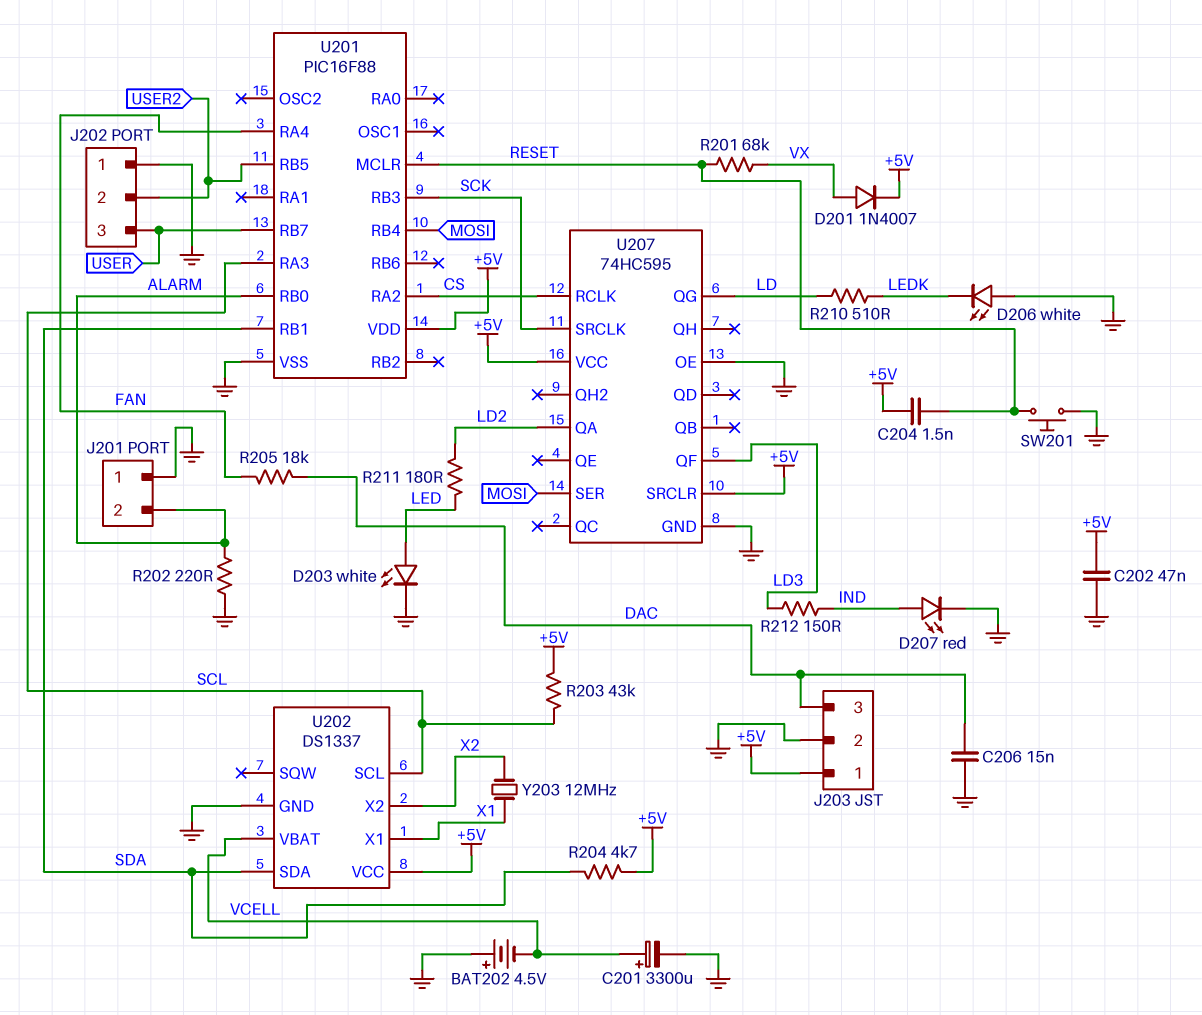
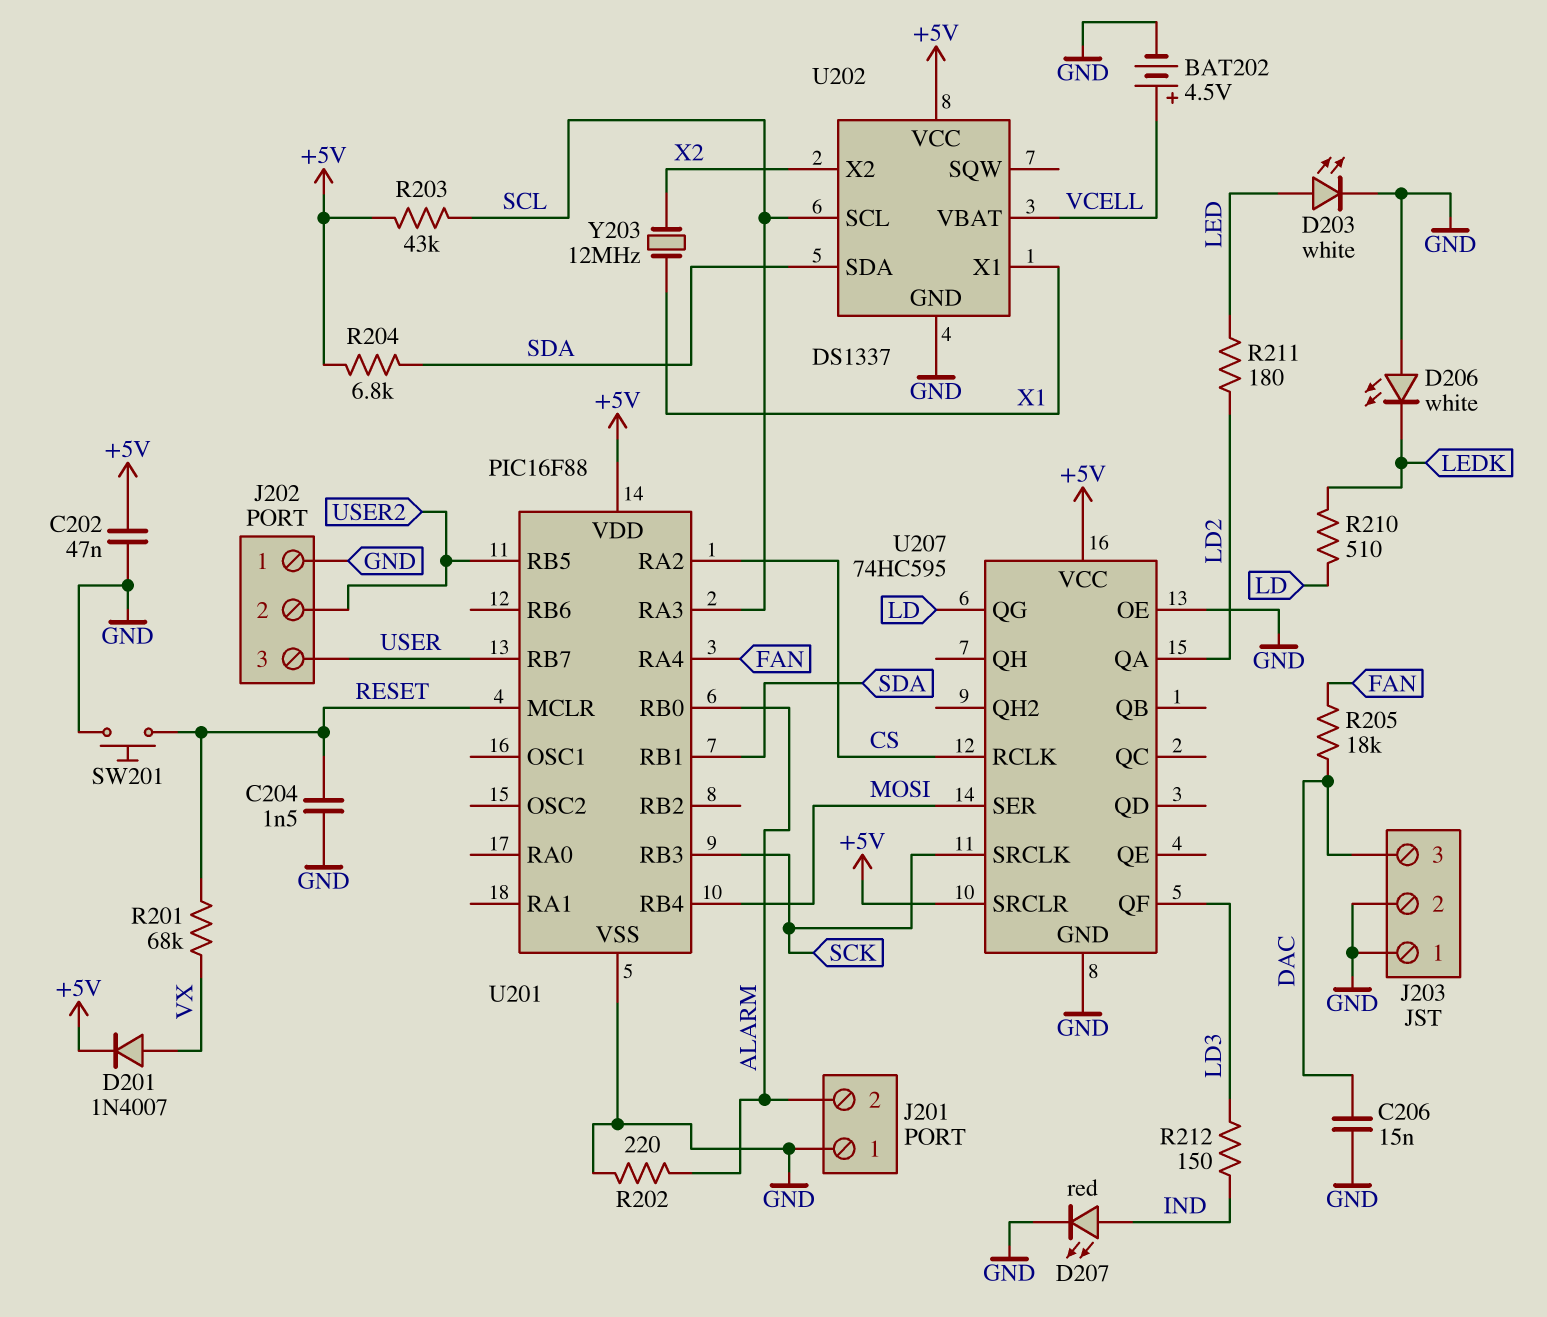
BAT202: 4.5V (plus GND, minus VCELL) -> 4.5V (plus VCELL, minus GND)
C201: 3300uF (plus VCELL, minus GND) -> none
C204: 1.5nF (+5V, RESET) -> 1.5nF (GND, RESET)
J203 pin 1: +5V -> GND
R204: 4.7k (+5V, SDA) -> 6.8k (+5V, SDA)

